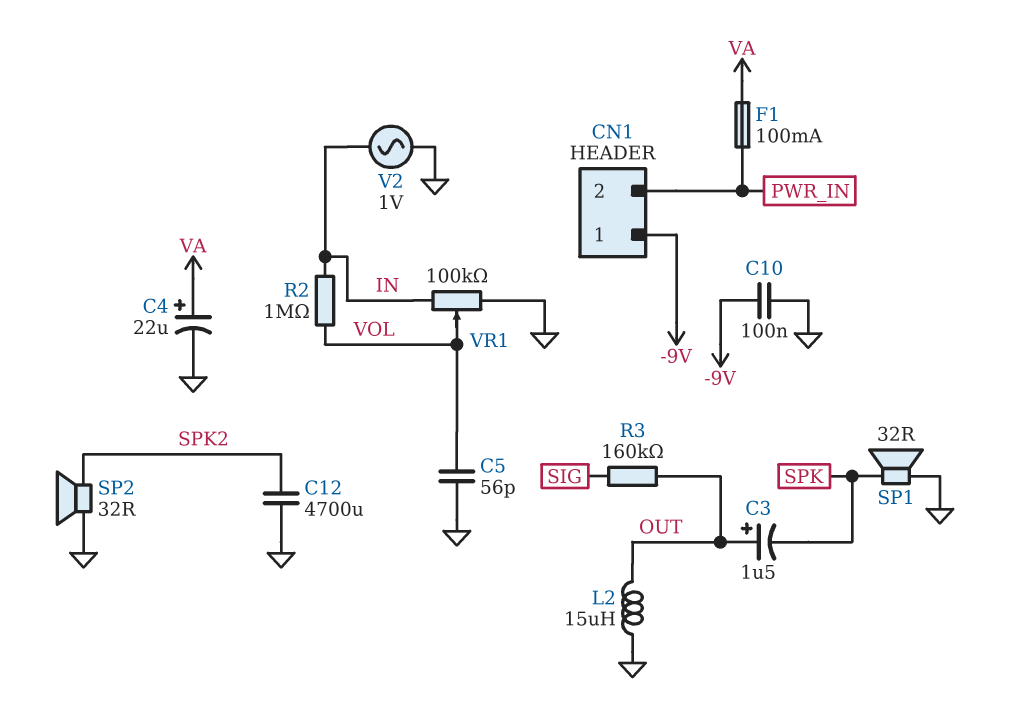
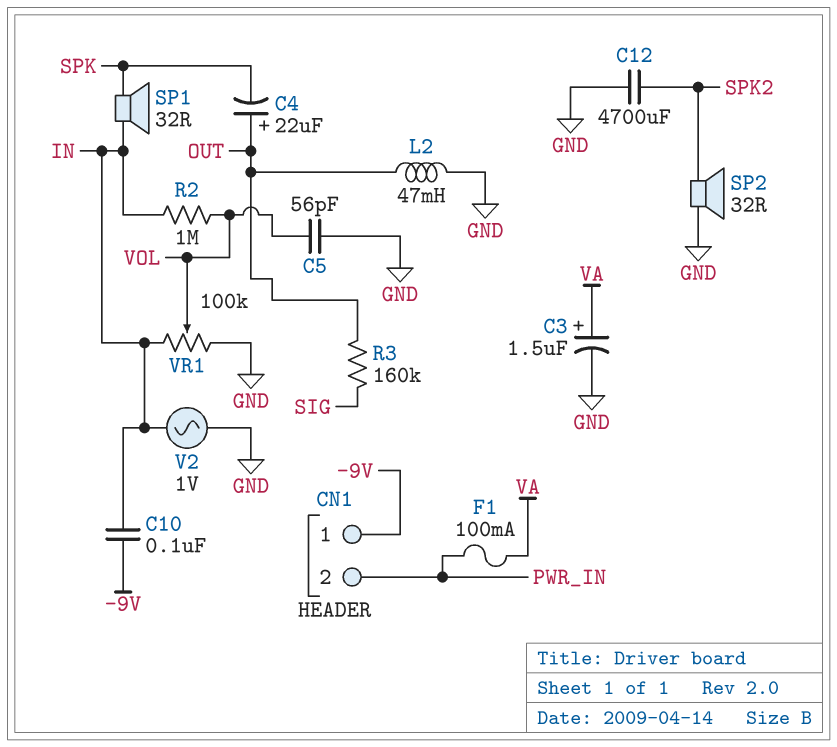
C3: 1.5uF (plus OUT, minus SPK) -> 1.5uF (plus VA, minus GND)
C4: 22uF (plus VA, minus GND) -> 22uF (plus OUT, minus SPK)
C10: 100nF (-9V, GND) -> 100nF (-9V, IN)
L2: 15uH (GND, OUT) -> 47mH (GND, OUT)
SP1: speaker 32R (GND, SPK) -> speaker 32R (IN, SPK)

